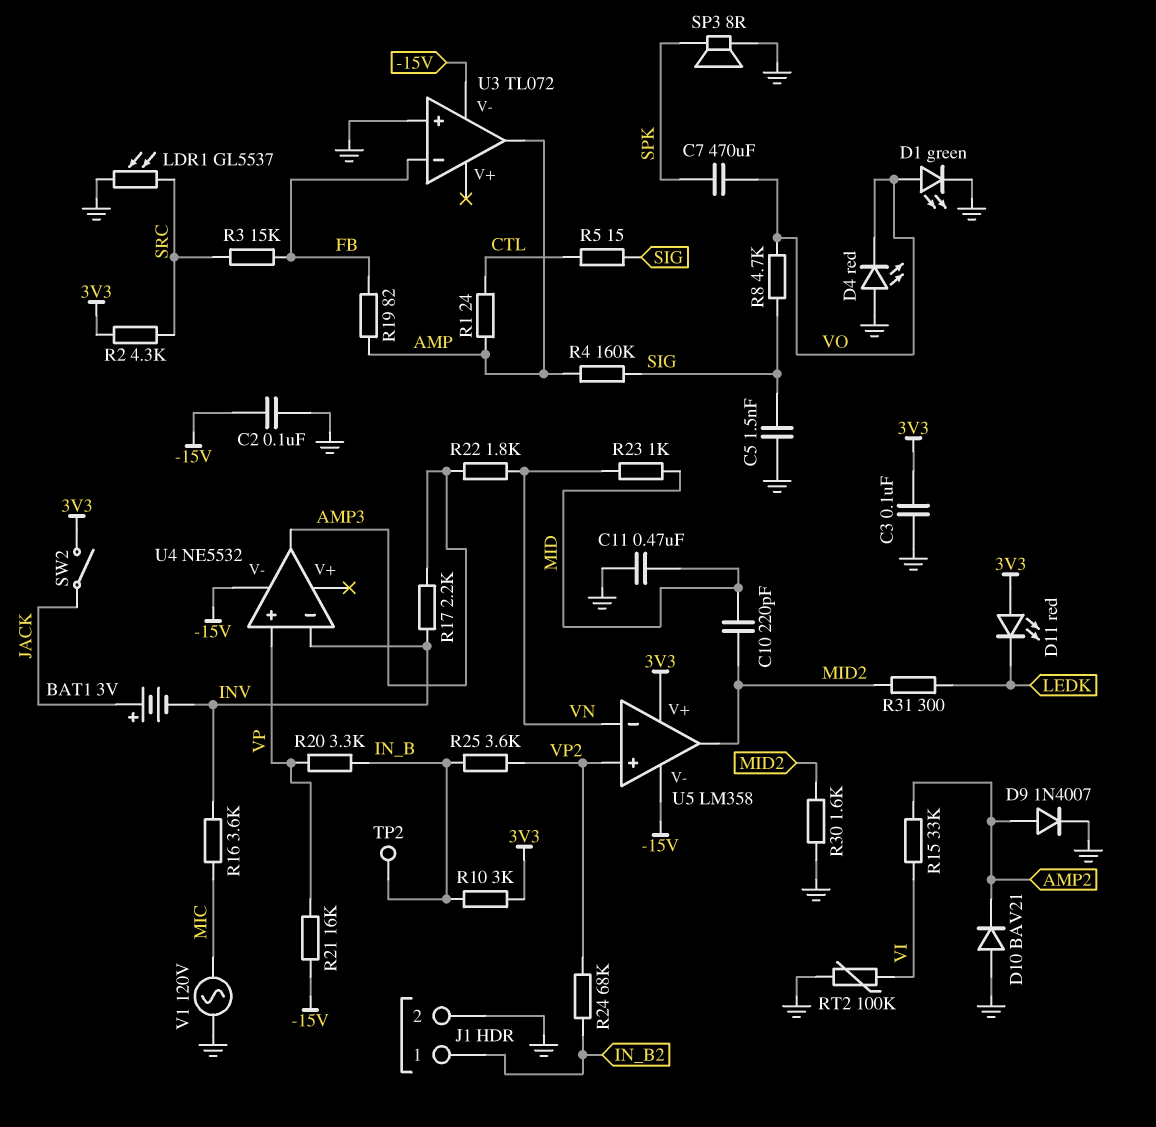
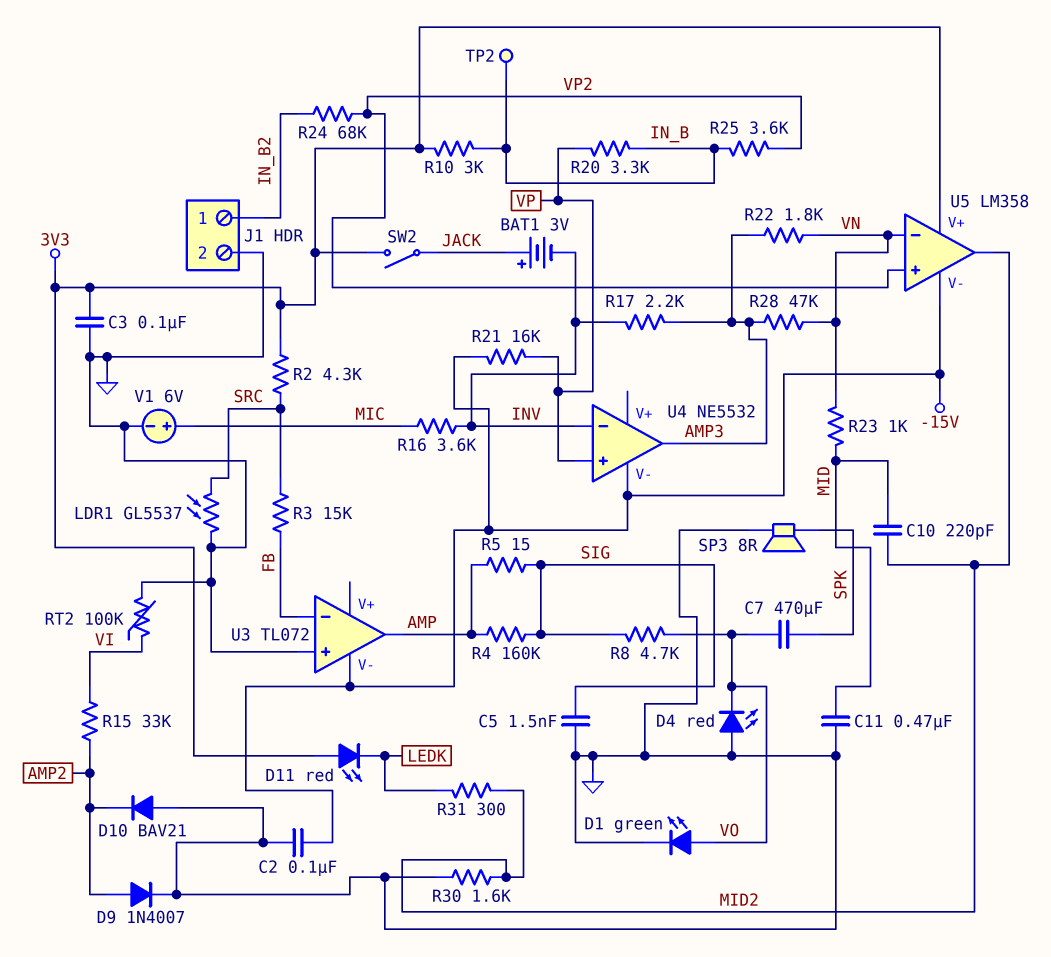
R1: 24 (AMP, CTL) -> none
R5: 15 (CTL, SIG) -> 15 (AMP, SIG)
R19: 82 (AMP, FB) -> none
R28: none -> 47k (AMP3, VN)
V1: AC 120V (GND, MIC) -> 6V (plus MIC, minus GND)

